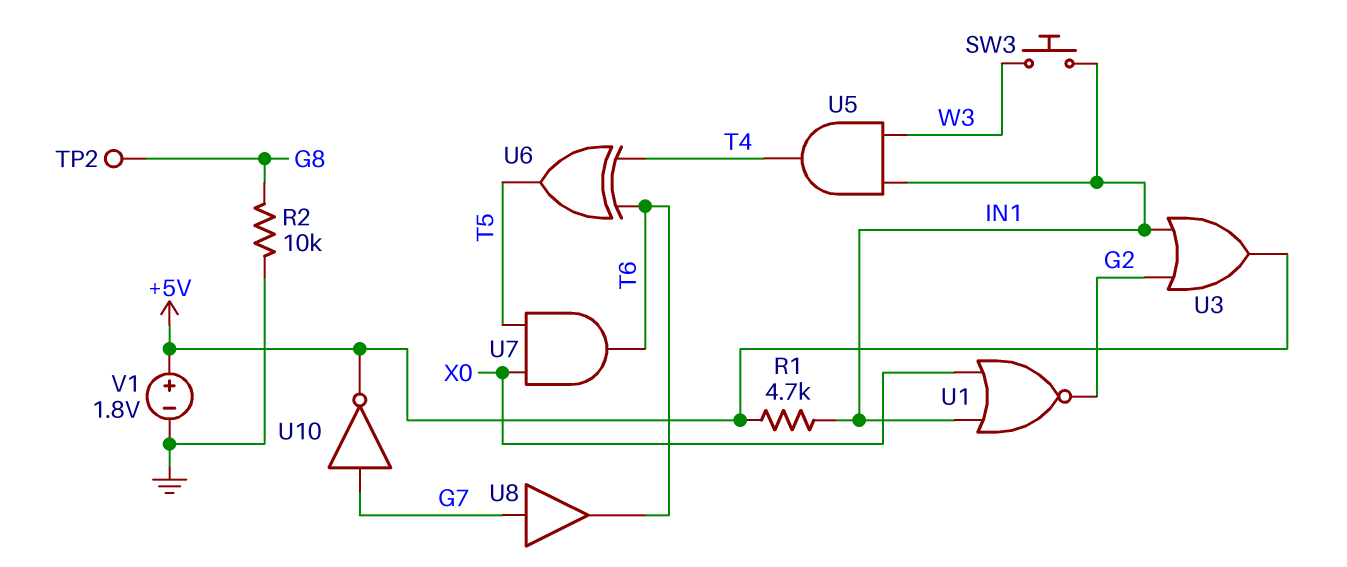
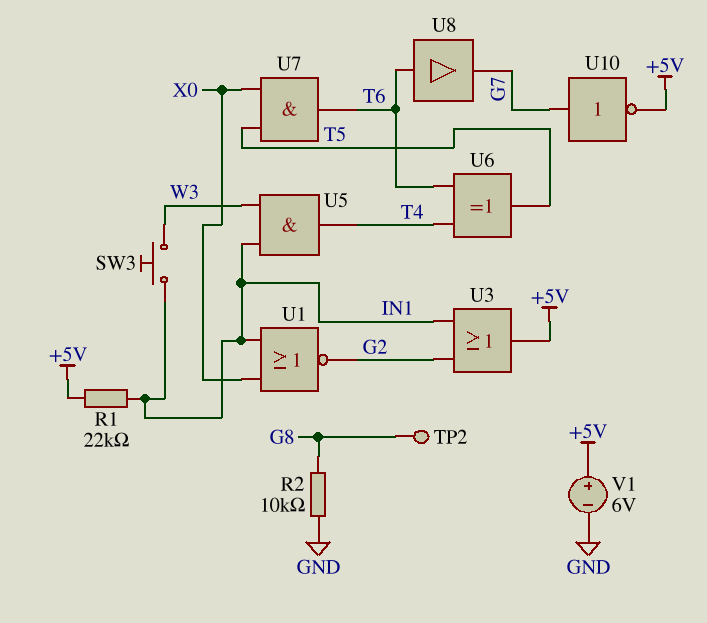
R1: 4.7k (+5V, IN1) -> 22k (+5V, IN1)
U8: buffer (in G7, out T6) -> buffer (in T6, out G7)
V1: 1.8V (plus +5V, minus GND) -> 6V (plus +5V, minus GND)

